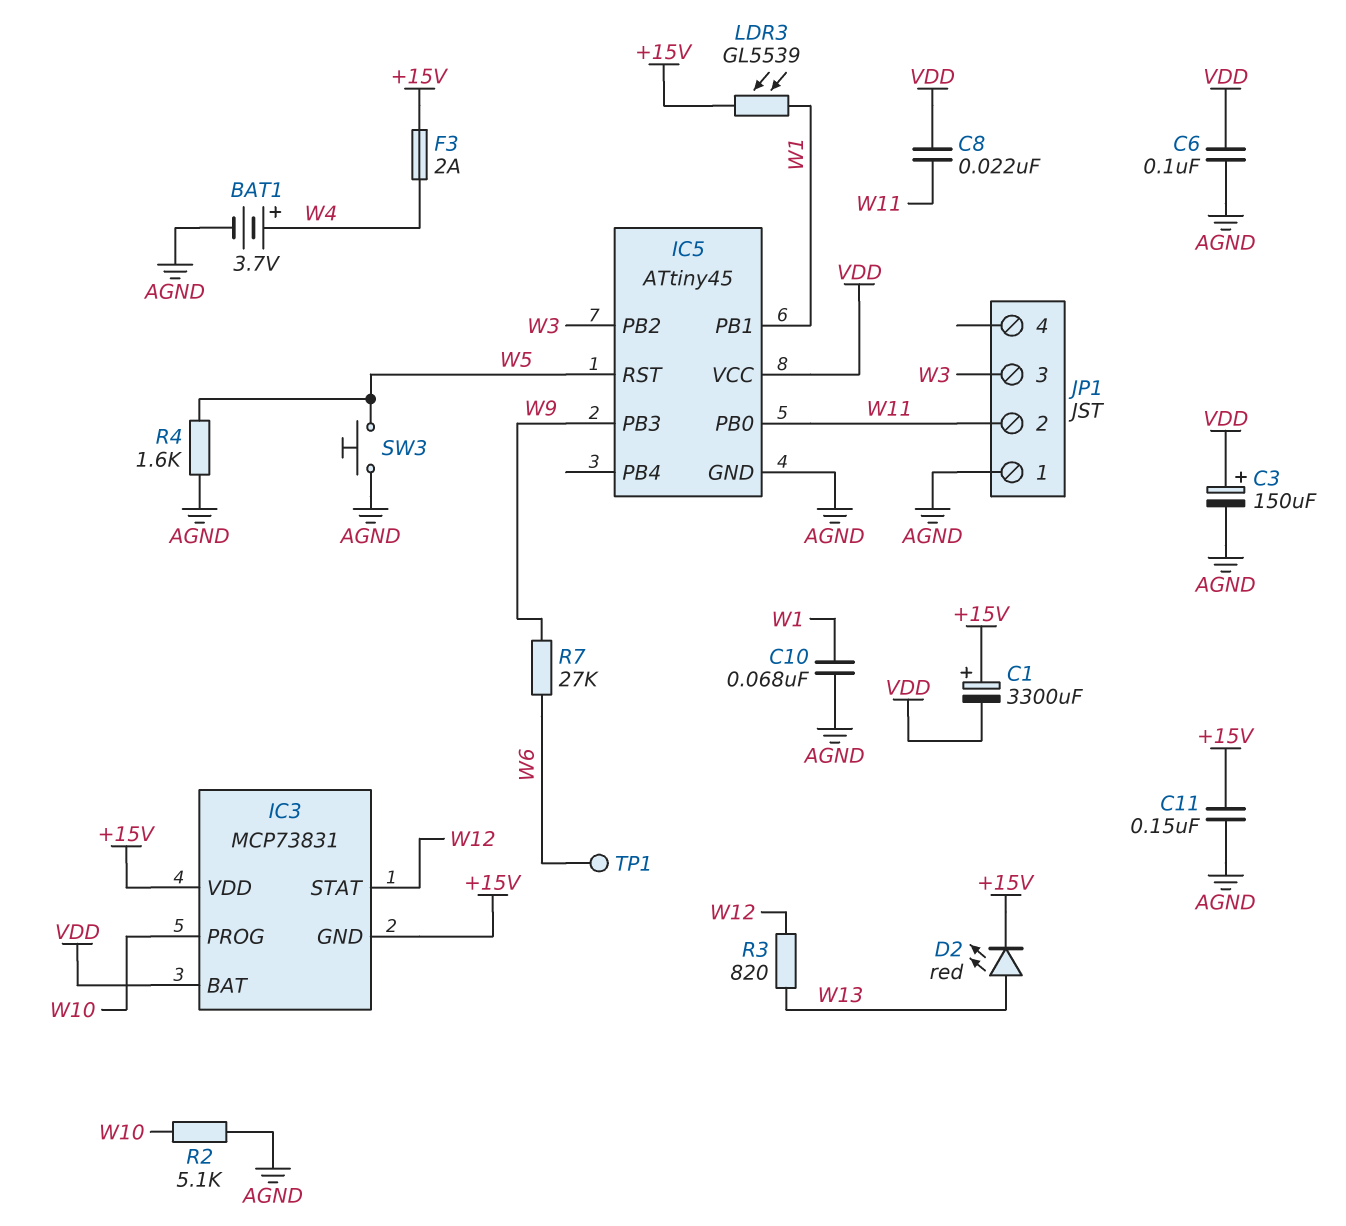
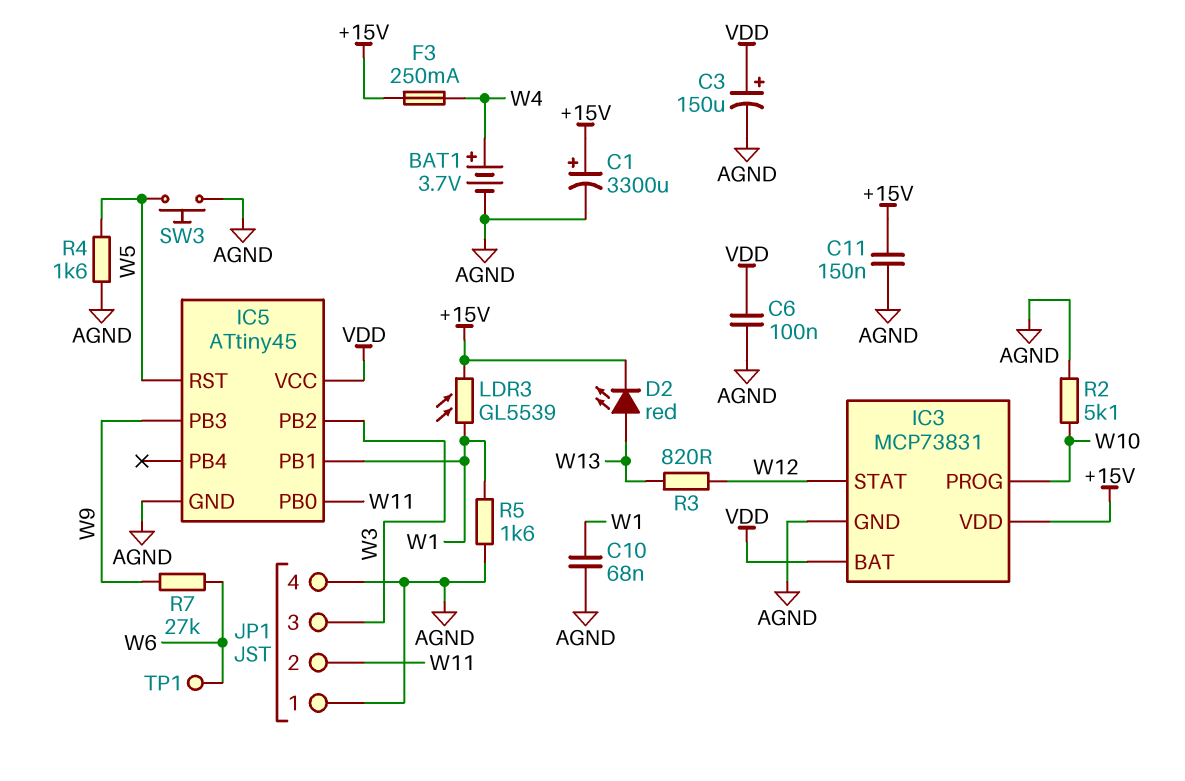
C1: 3300uF (plus +15V, minus VDD) -> 3300uF (plus +15V, minus AGND)
C8: 22nF (VDD, W11) -> none
F3: 2A (+15V, W4) -> 250mA (+15V, W4)
IC3 pin GND: +15V -> AGND
JP1 pin 4: none -> AGND
R5: none -> 1.6k (AGND, W1)

